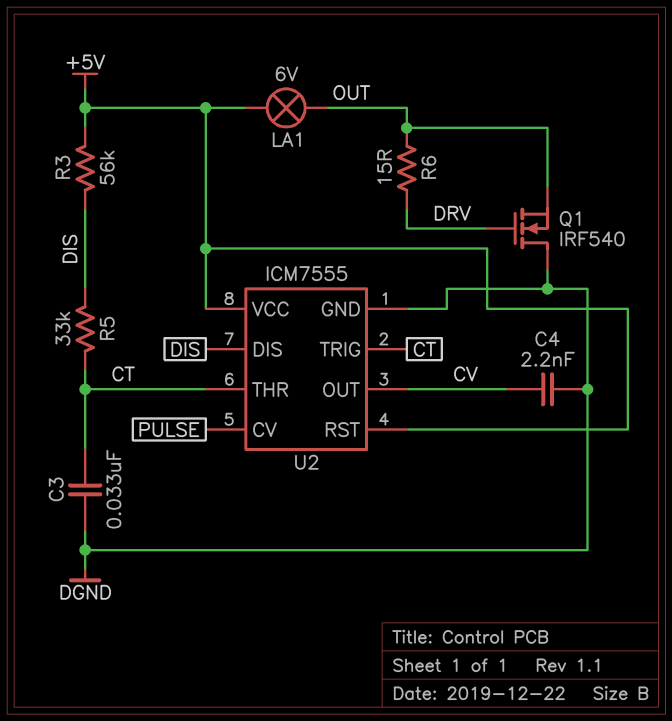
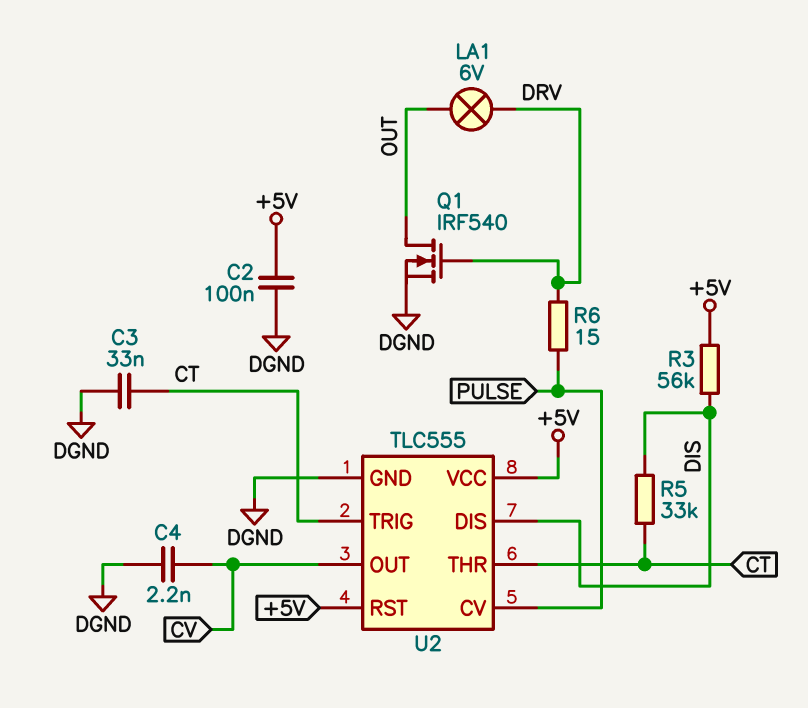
C2: none -> 100nF (+5V, DGND)
LA1: lamp 6V (+5V, OUT) -> lamp 6V (DRV, OUT)
Q1: NMOS IRF540 (G DRV, D DGND, S OUT) -> NMOS IRF540 (G DRV, D OUT, S DGND)
R6: 15 (DRV, OUT) -> 15 (DRV, PULSE)
U2: ICM7555 -> TLC555

